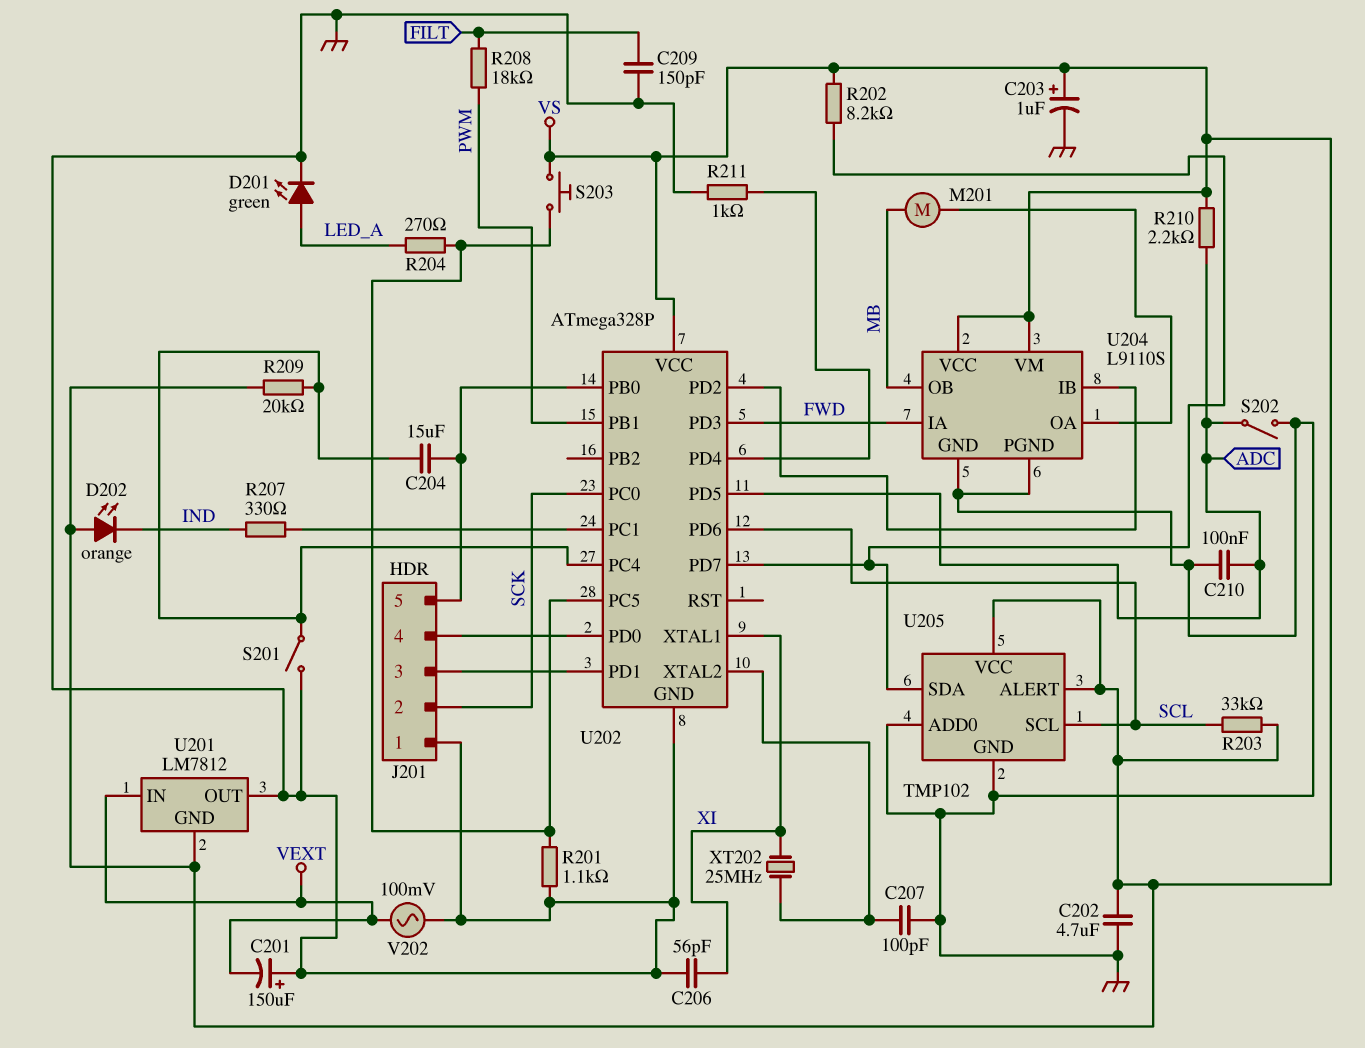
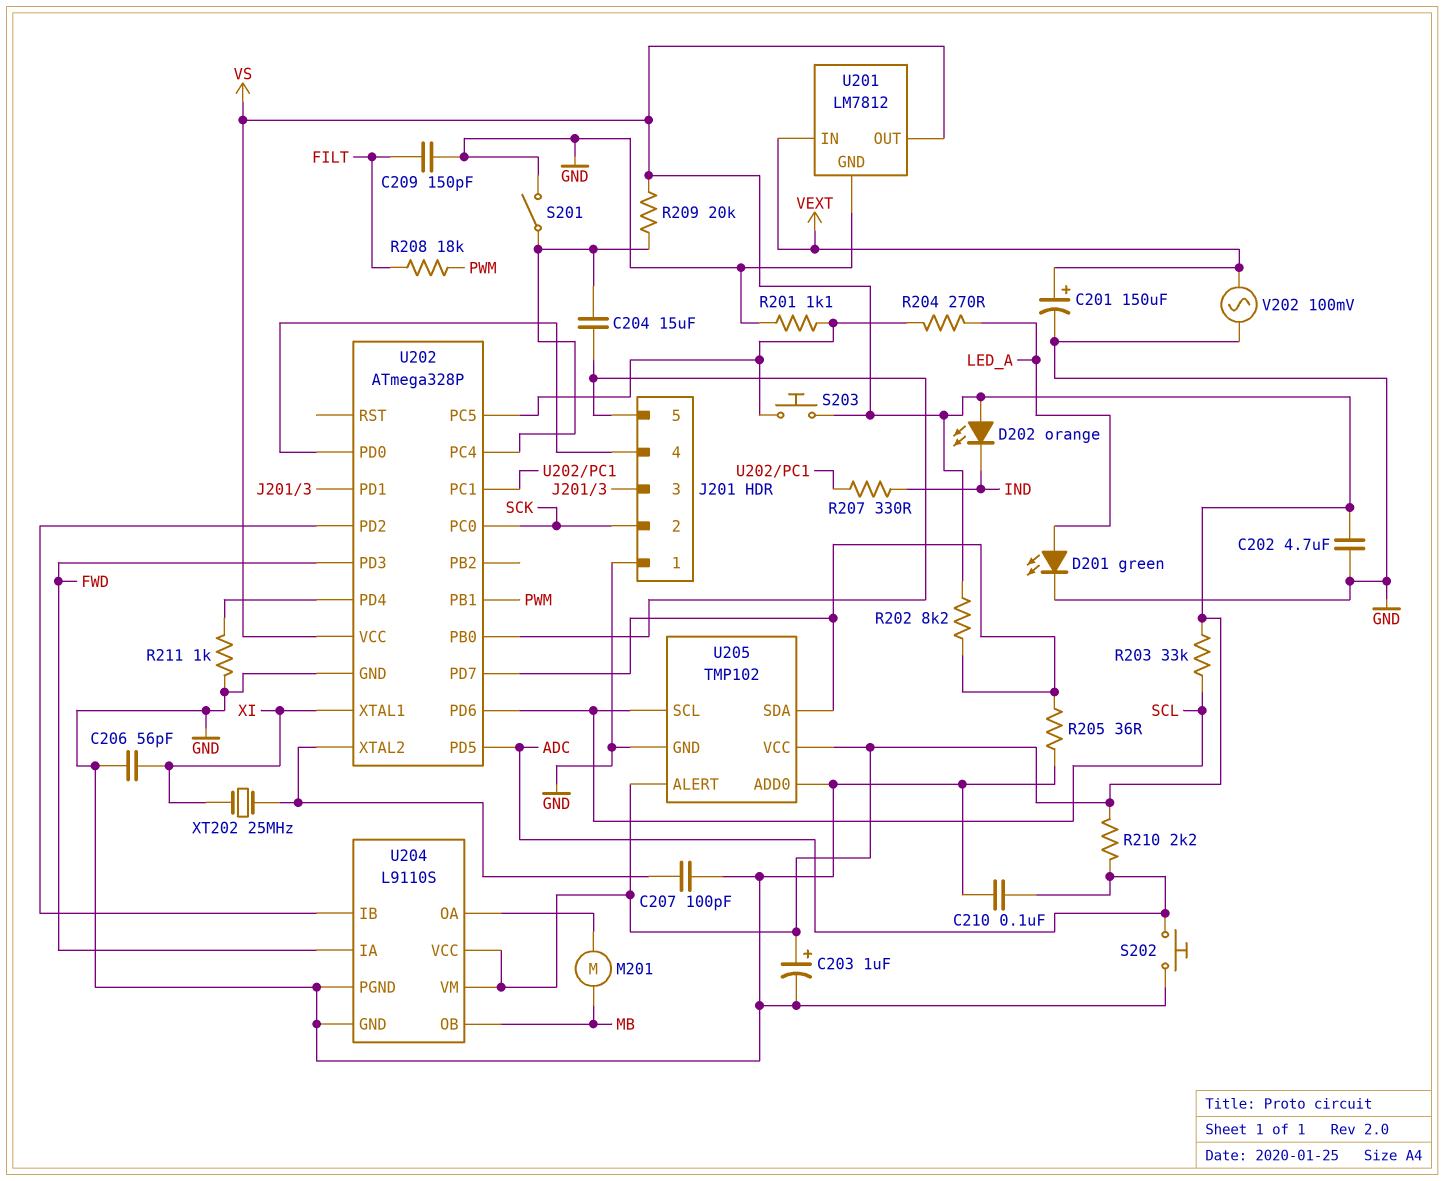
C201: 150uF (plus GND, minus VEXT) -> 150uF (plus VEXT, minus GND)
R205: none -> 36 (GND, U202/PD7)
S202: switch (ADC, GND) -> button (ADC, GND)
U201 pin GND: VS -> GND
U201 pin OUT: GND -> VS

